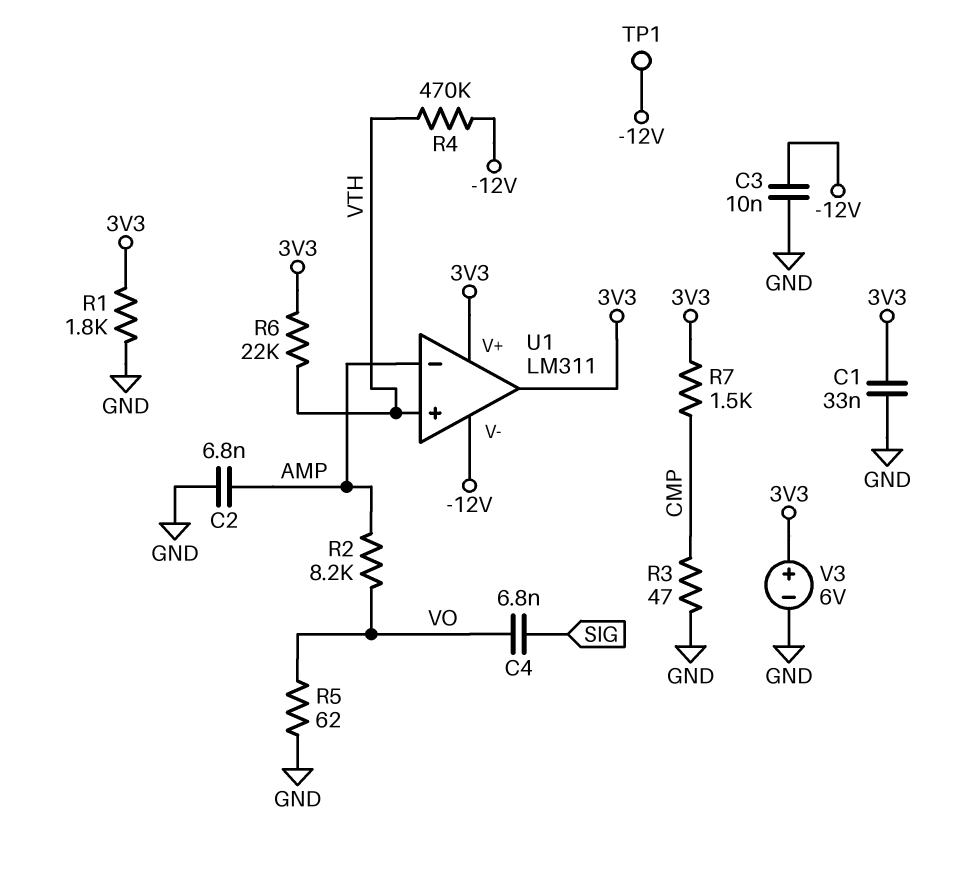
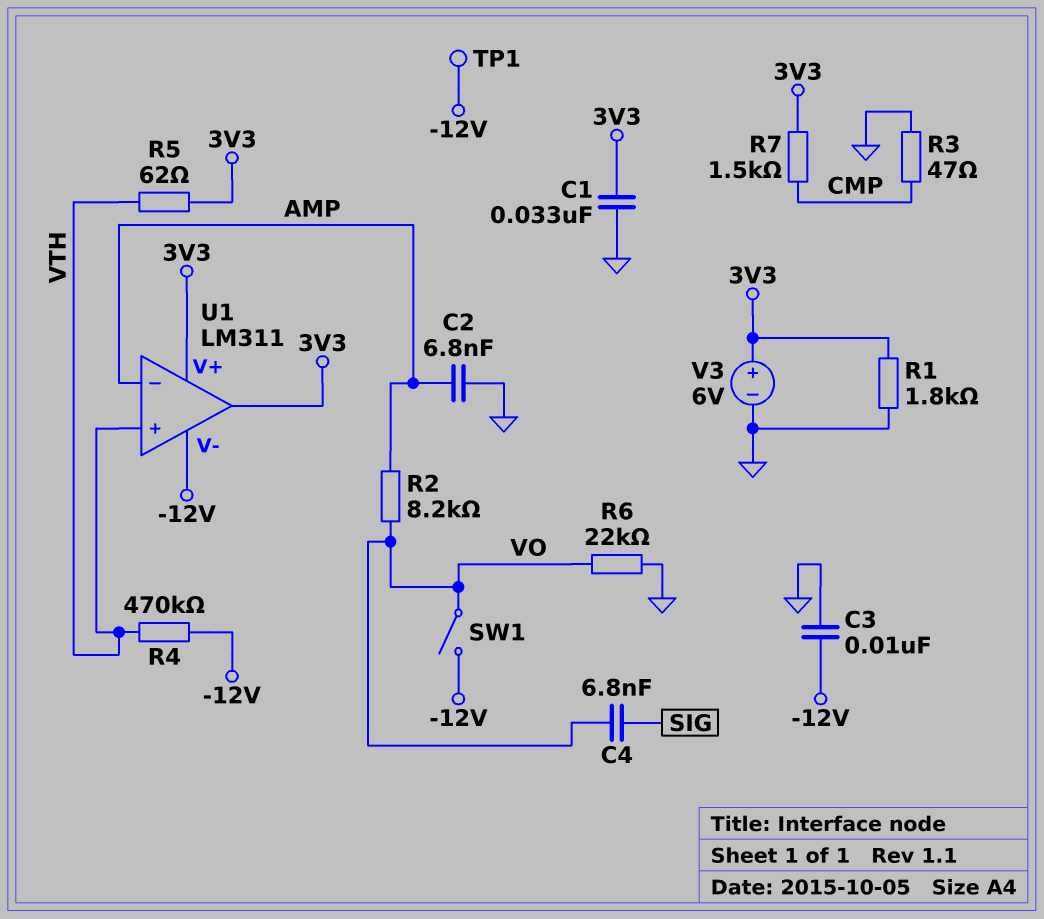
R5: 62 (GND, VO) -> 62 (3V3, VTH)
R6: 22k (3V3, VTH) -> 22k (GND, VO)
SW1: none -> switch (-12V, VO)

